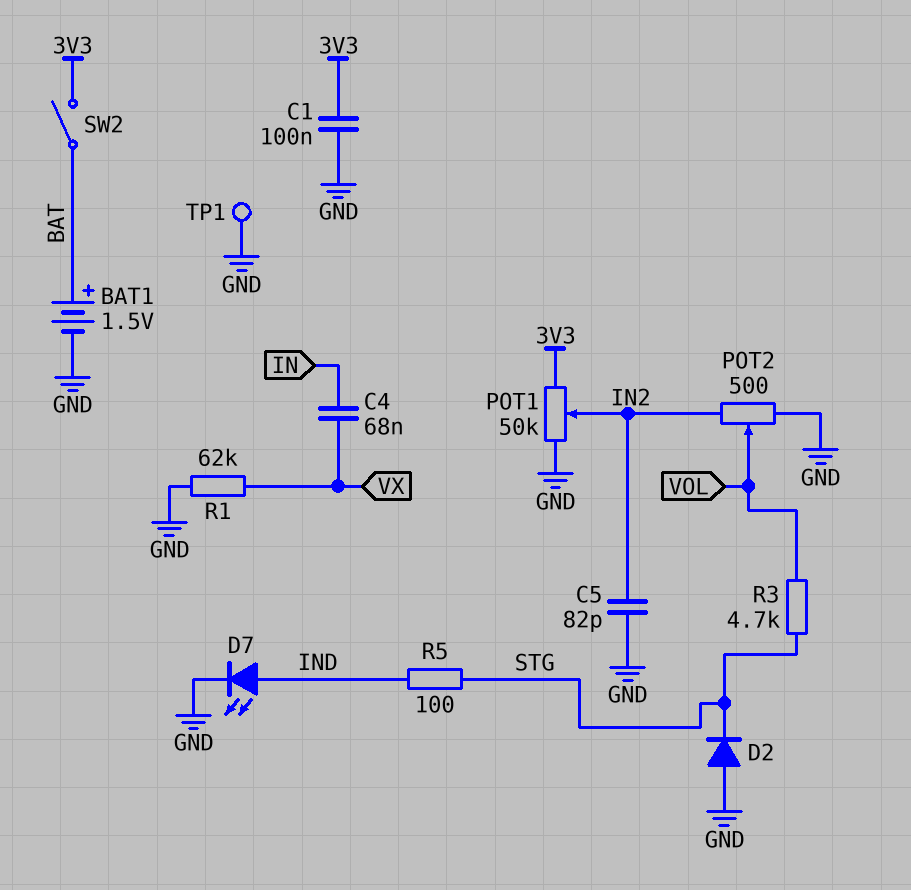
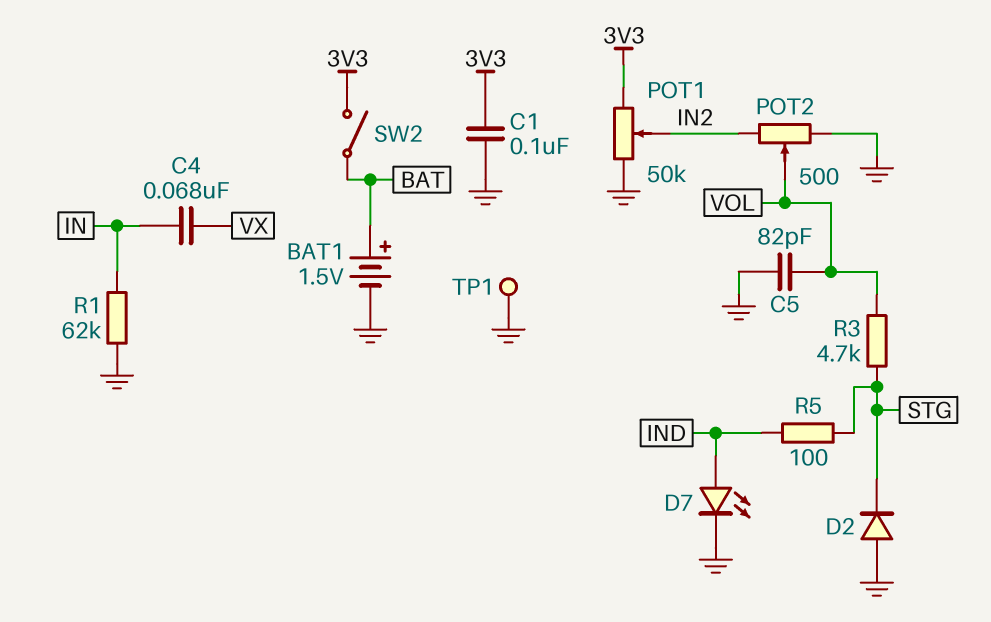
C5: 82pF (GND, IN2) -> 82pF (GND, VOL)
R1: 62k (GND, VX) -> 62k (GND, IN)

